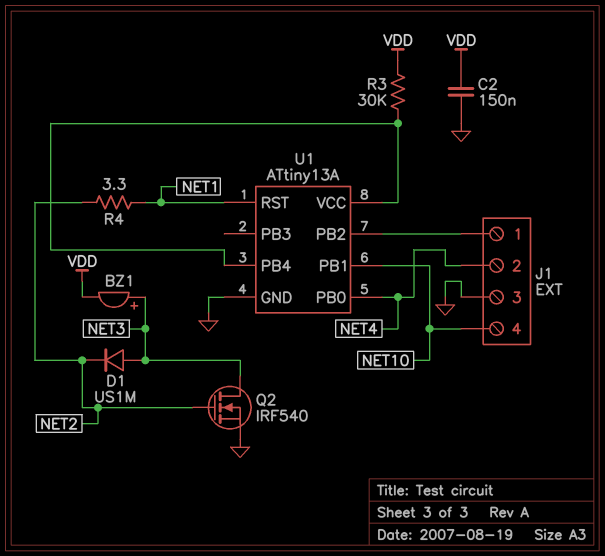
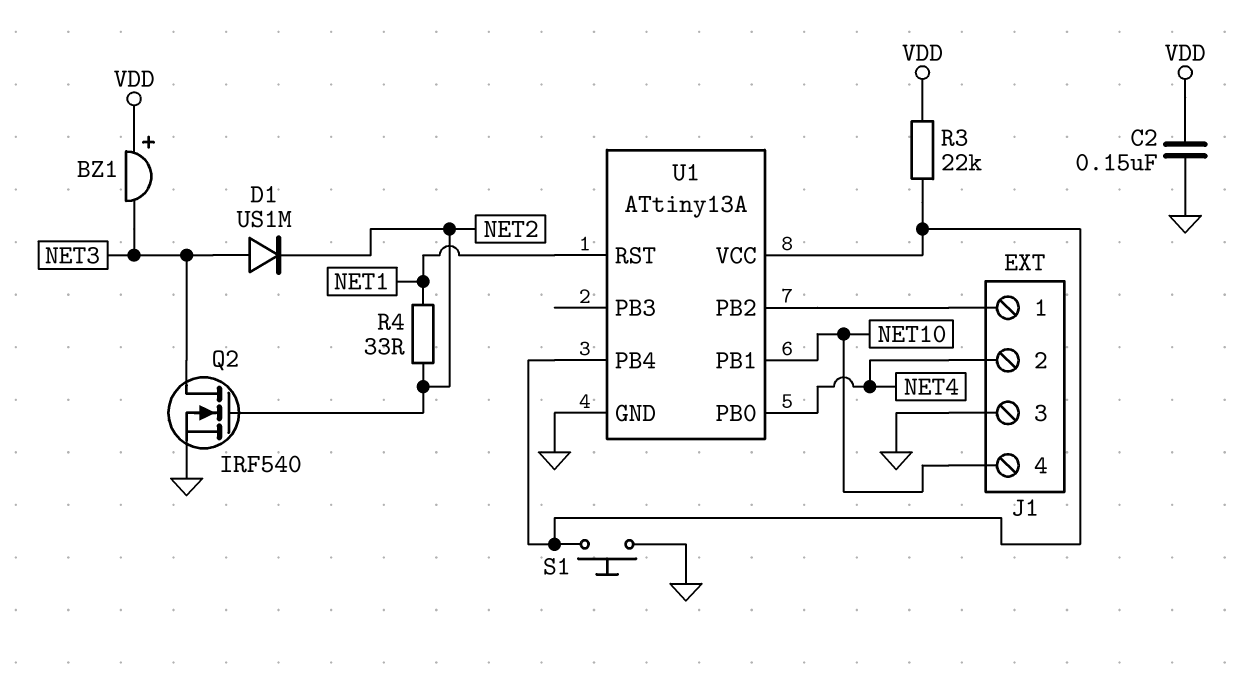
BZ1: buzzer (plus NET3, minus VDD) -> buzzer (plus VDD, minus NET3)
R3: 30k (U1/PB4, VDD) -> 22k (U1/PB4, VDD)
R4: 3.3 (NET1, NET2) -> 33 (NET1, NET2)
S1: none -> button (GND, U1/PB4)

